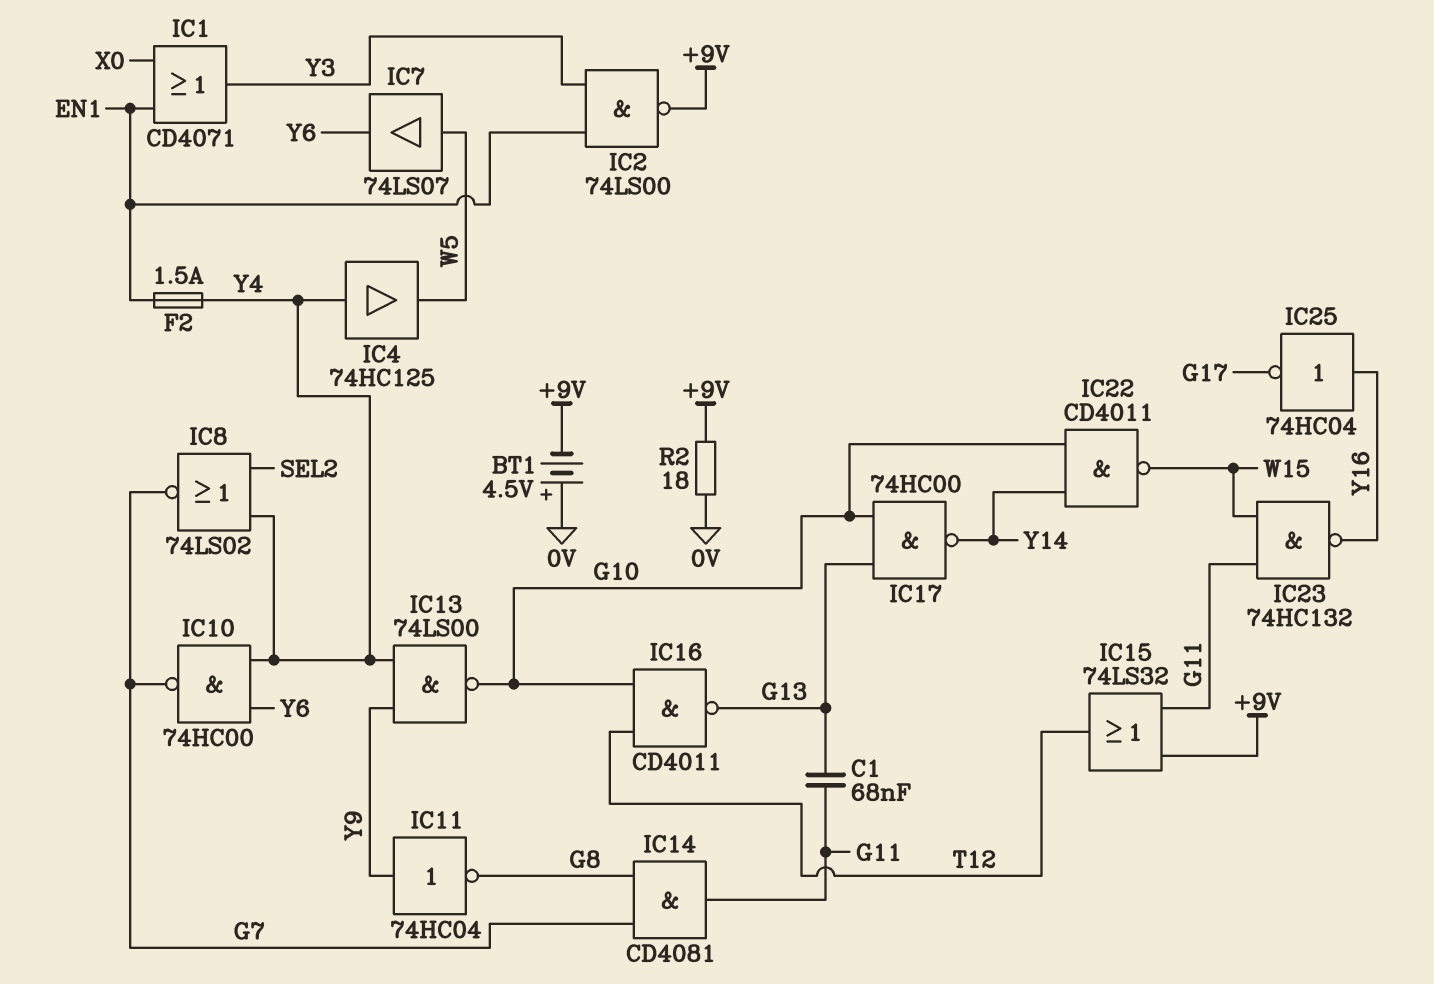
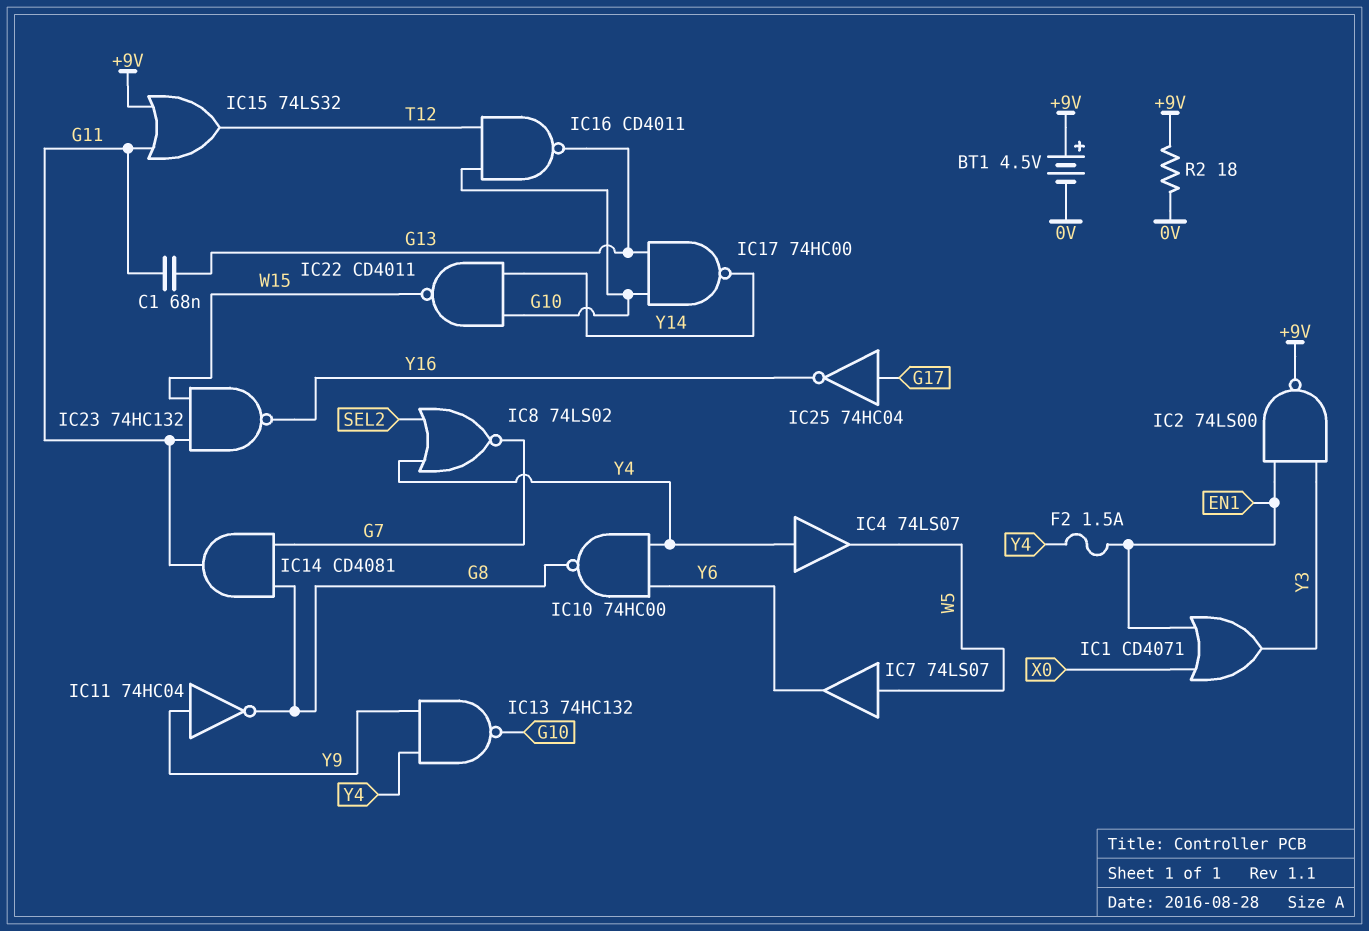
BT1: 4.5V (plus 0V, minus +9V) -> 4.5V (plus +9V, minus 0V)
IC4: buffer 74HC125 (in Y4, out W5) -> buffer 74LS07 (in Y4, out W5)
IC10: NAND 74HC00 (in Y4, in Y6, out G7) -> NAND 74HC00 (in Y4, in Y6, out G8)
IC13: NAND 74LS00 (in Y4, in Y9, out G10) -> NAND 74HC132 (in Y4, in Y9, out G10)
IC25: NOT 74HC04 (in Y16, out G17) -> NOT 74HC04 (in G17, out Y16)

